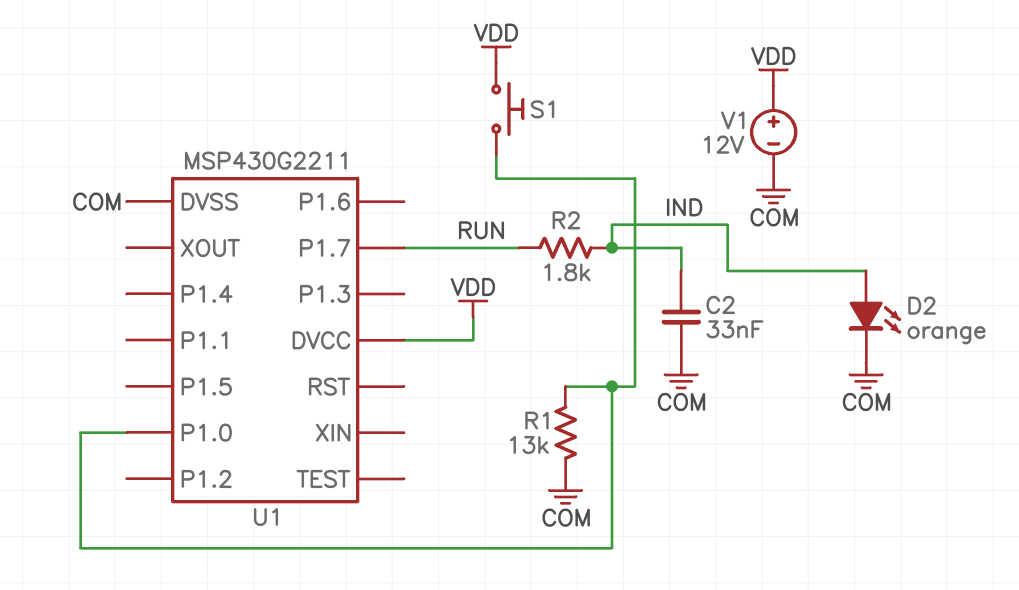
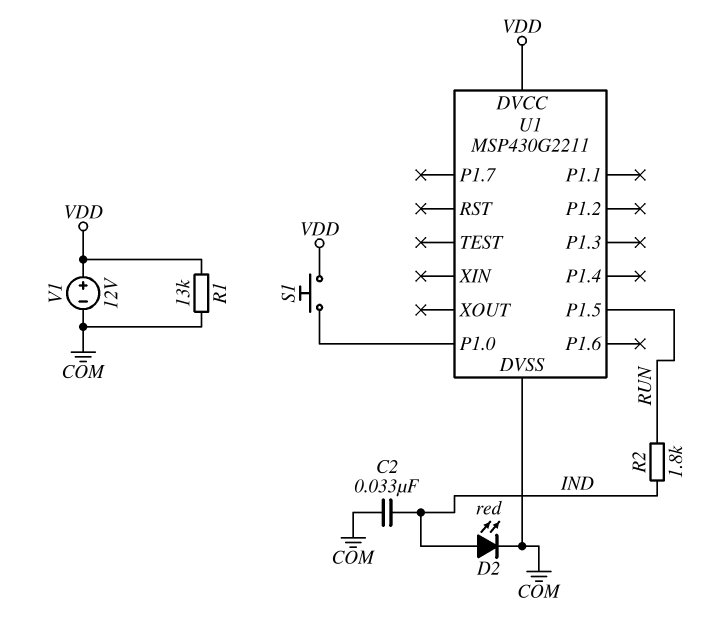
D2: LED orange (A IND, K COM) -> LED red (A IND, K COM)
R1: 13k (COM, U1/P1.0) -> 13k (COM, VDD)
U1 pin P1.5: none -> RUN
U1 pin P1.7: RUN -> none

